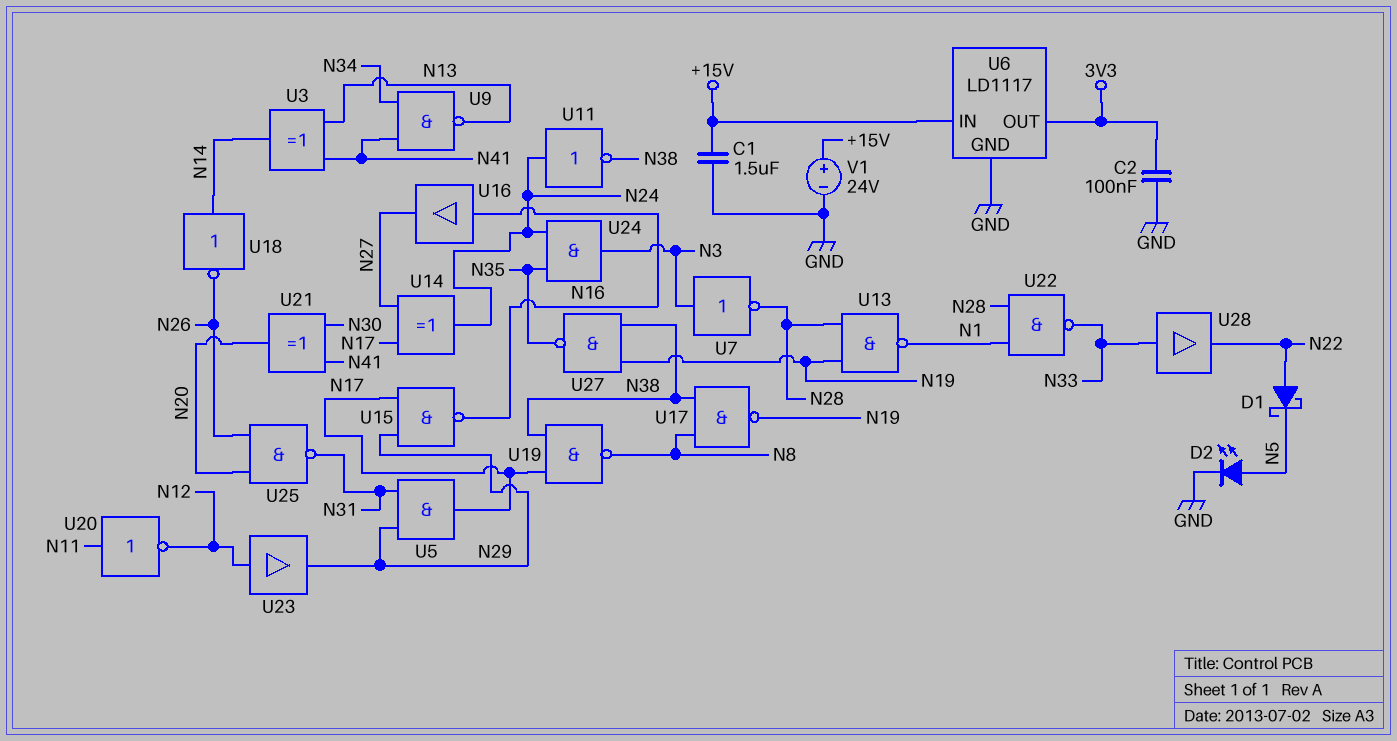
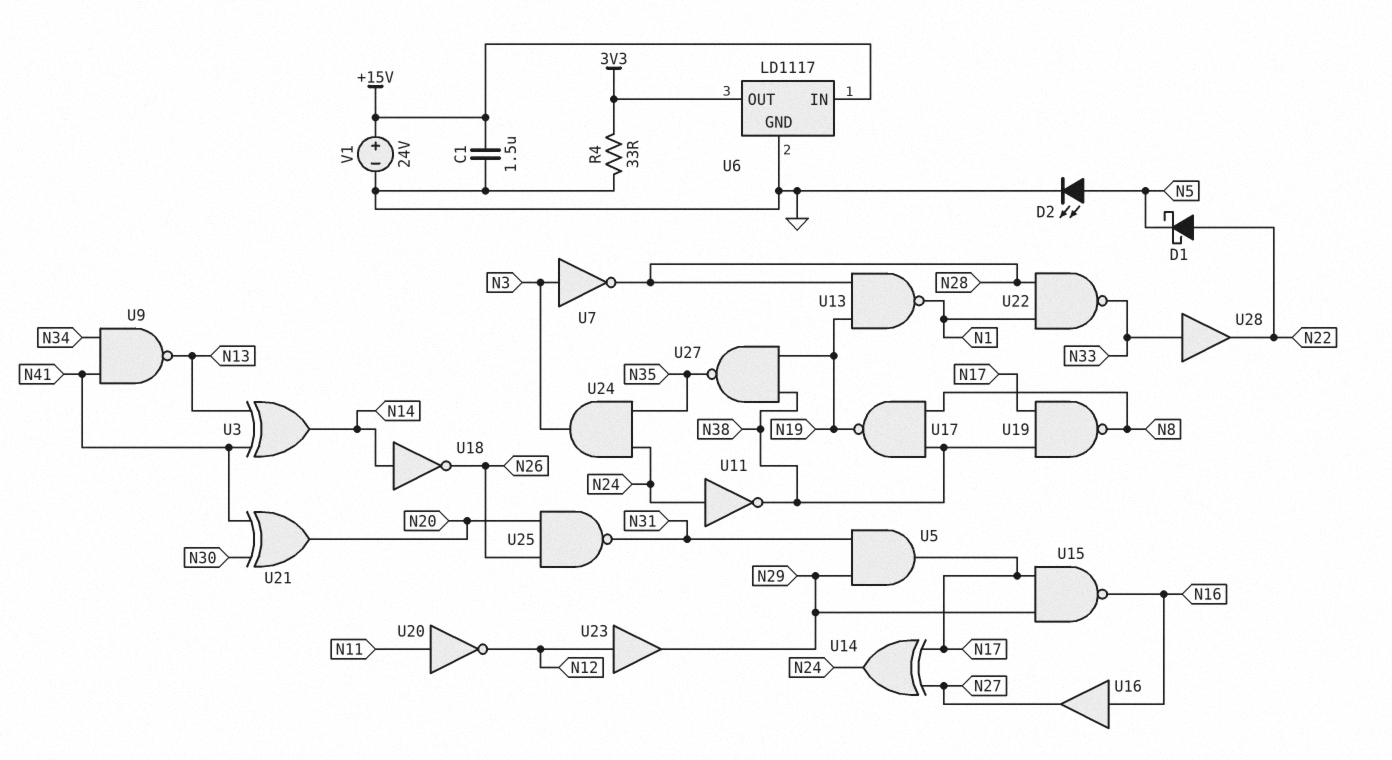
C2: 100nF (3V3, GND) -> none
R4: none -> 33 (3V3, GND)

